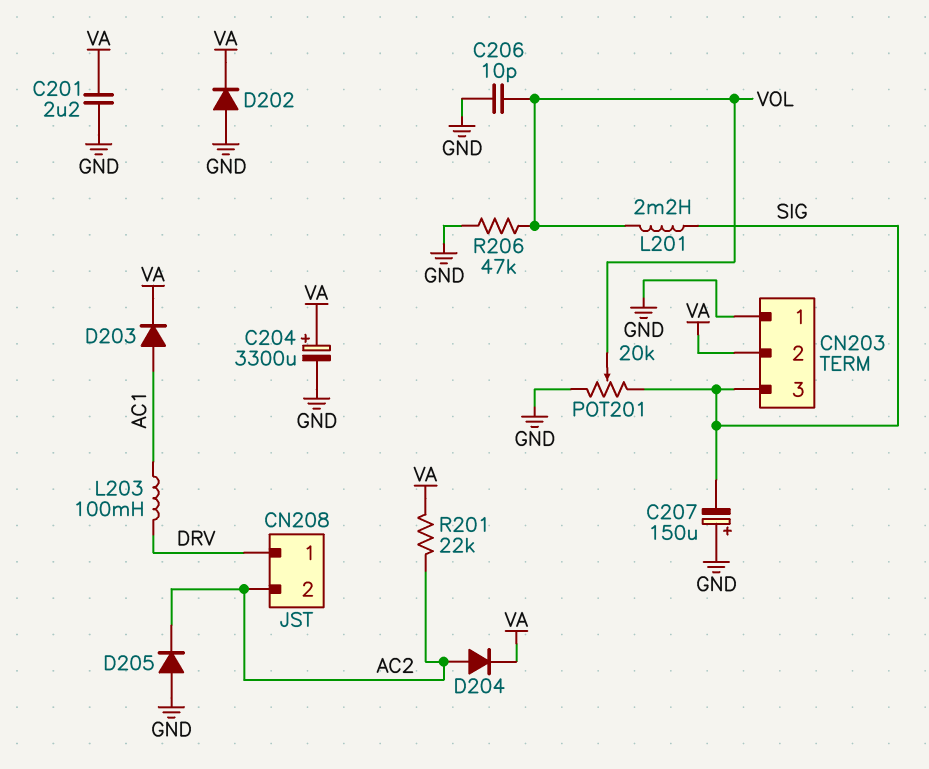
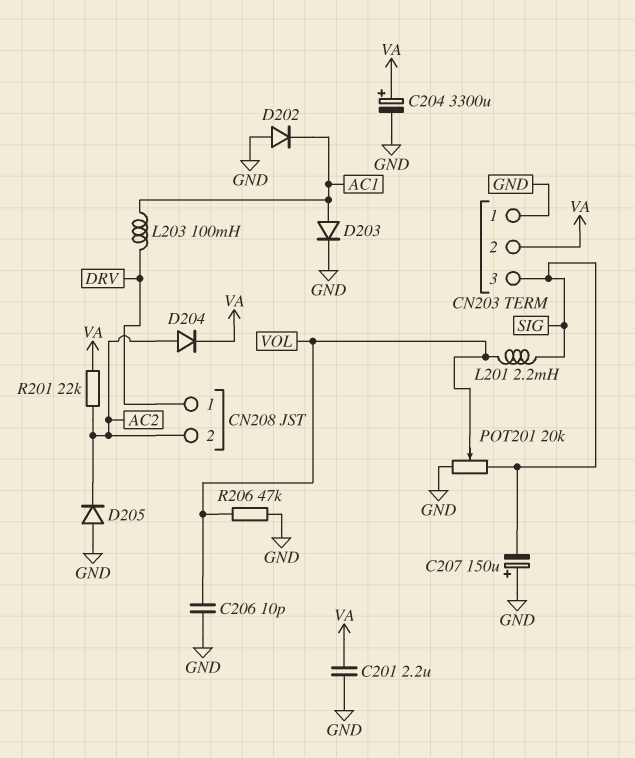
D202: diode (A GND, K VA) -> diode (A GND, K AC1)
D203: diode (A AC1, K VA) -> diode (A AC1, K GND)

